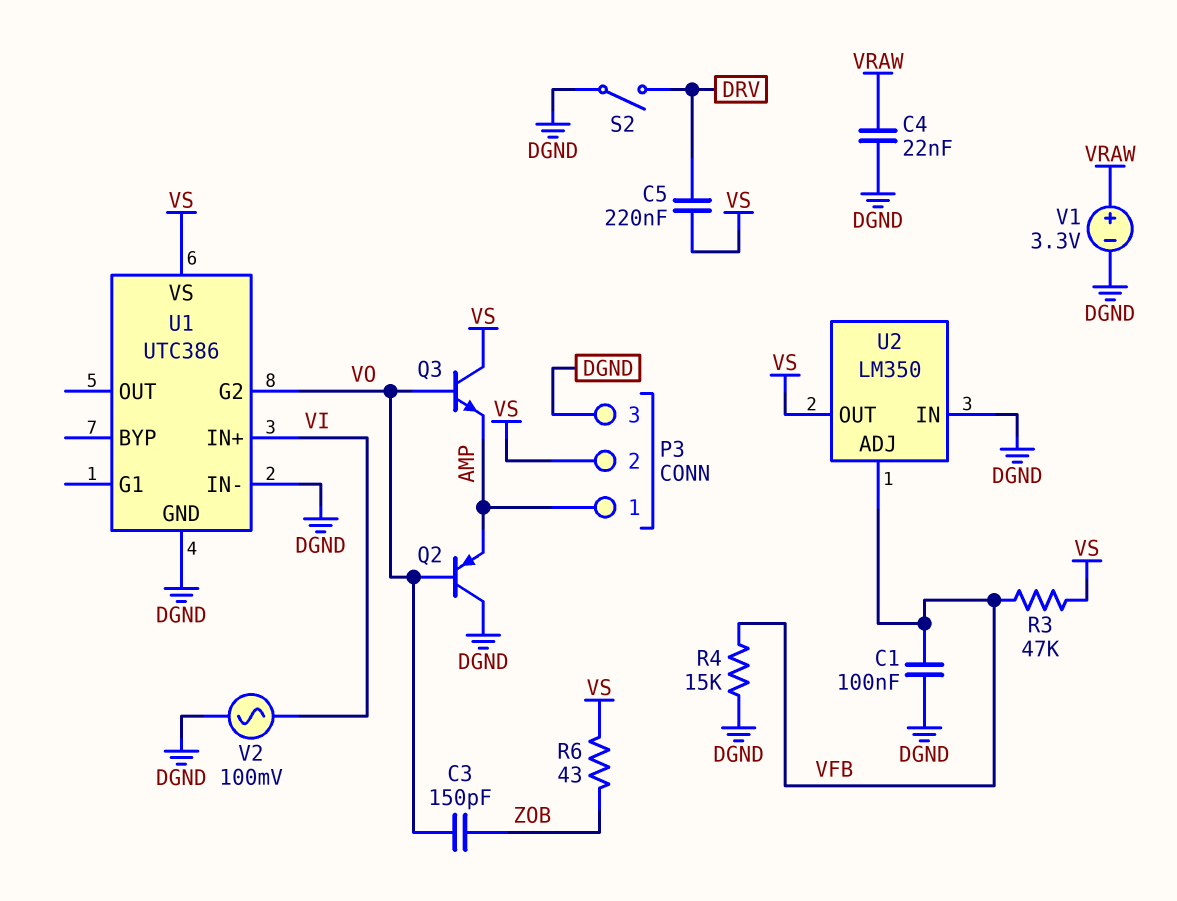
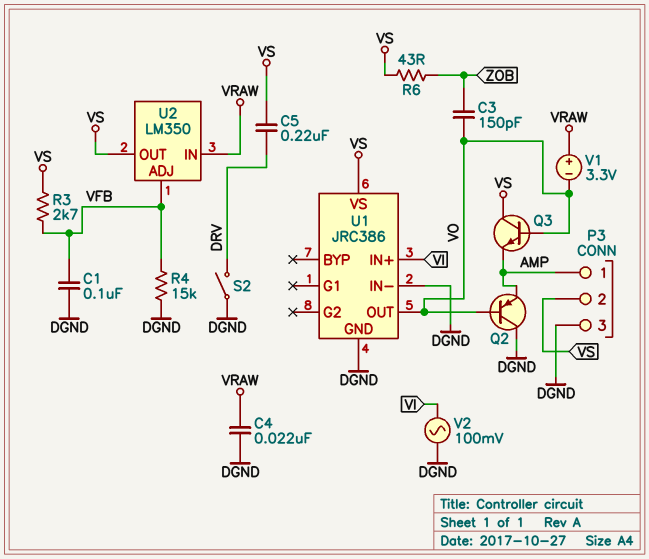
R3: 47k (VFB, VS) -> 2.7k (VFB, VS)
U1: UTC386 -> JRC386
U1 pin G2: VO -> none
U1 pin OUT: none -> VO
U2 pin IN: DGND -> VRAW
V1: 3.3V (plus VRAW, minus DGND) -> 3.3V (plus VRAW, minus VO)

